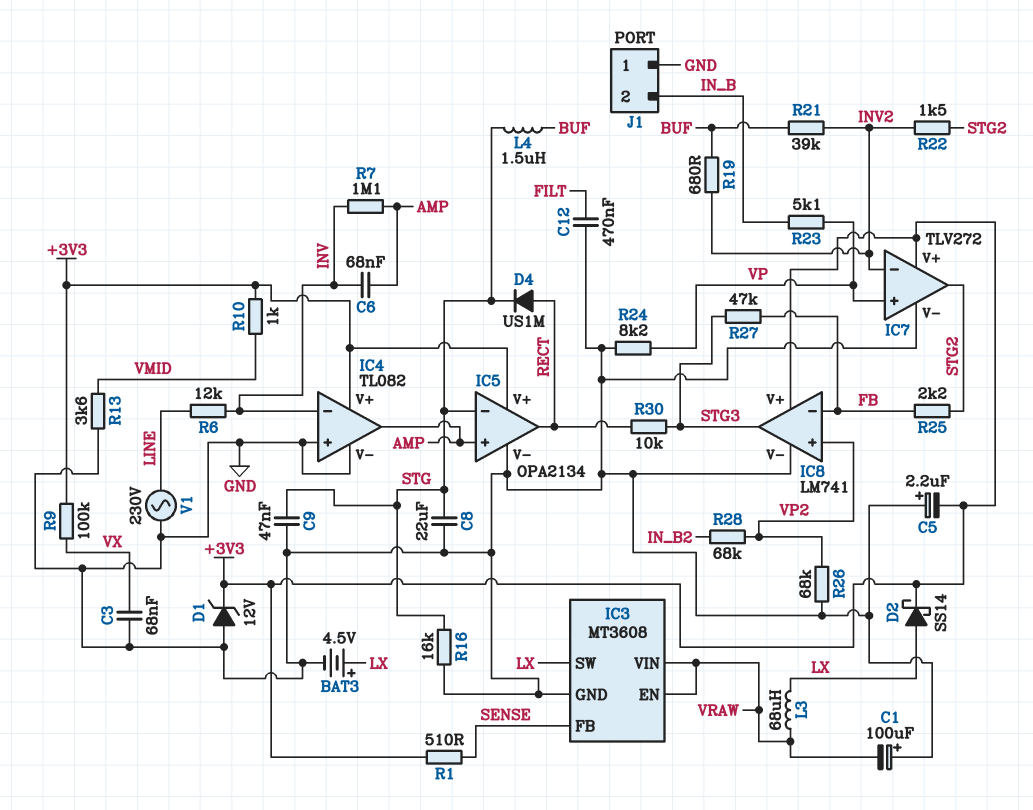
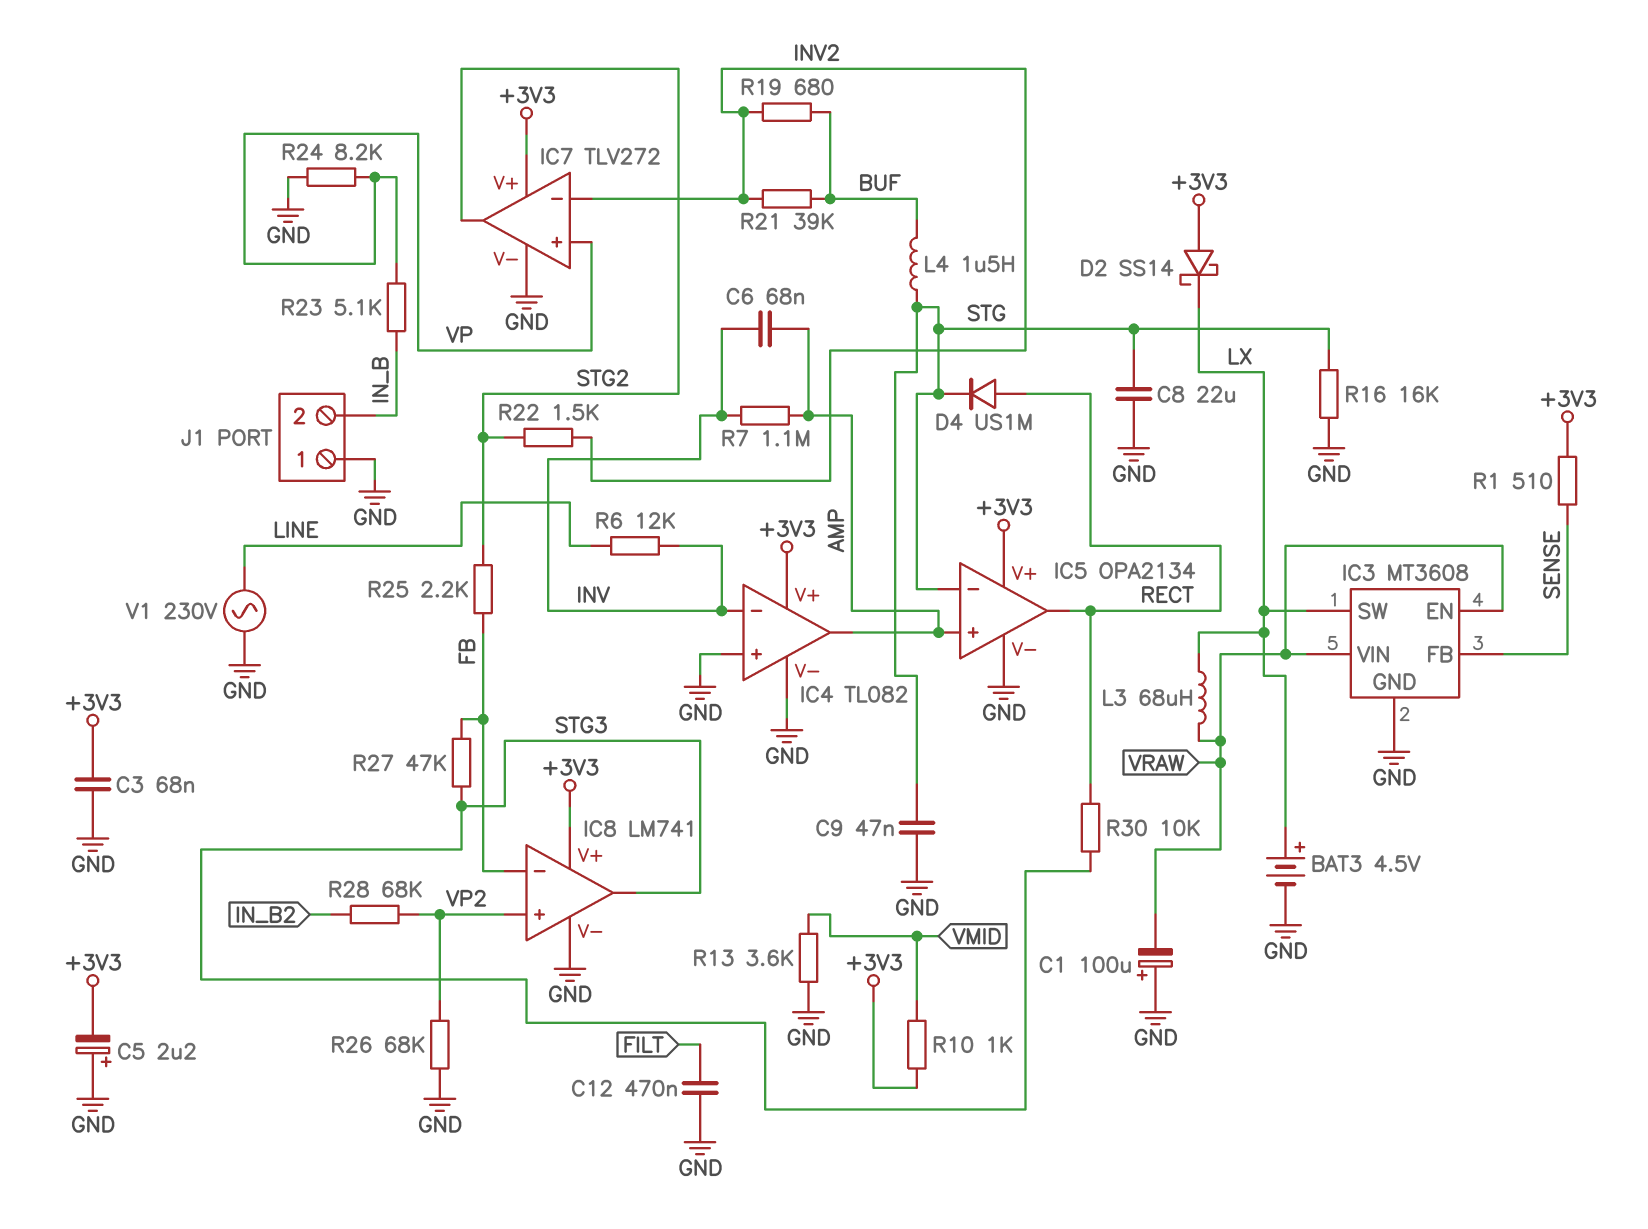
C3: 68nF (GND, VX) -> 68nF (+3V3, GND)
D1: zener 12V (A GND, K +3V3) -> none
D2: schottky SS14 (A LX, K +3V3) -> schottky SS14 (A +3V3, K LX)
R9: 100k (+3V3, VX) -> none

